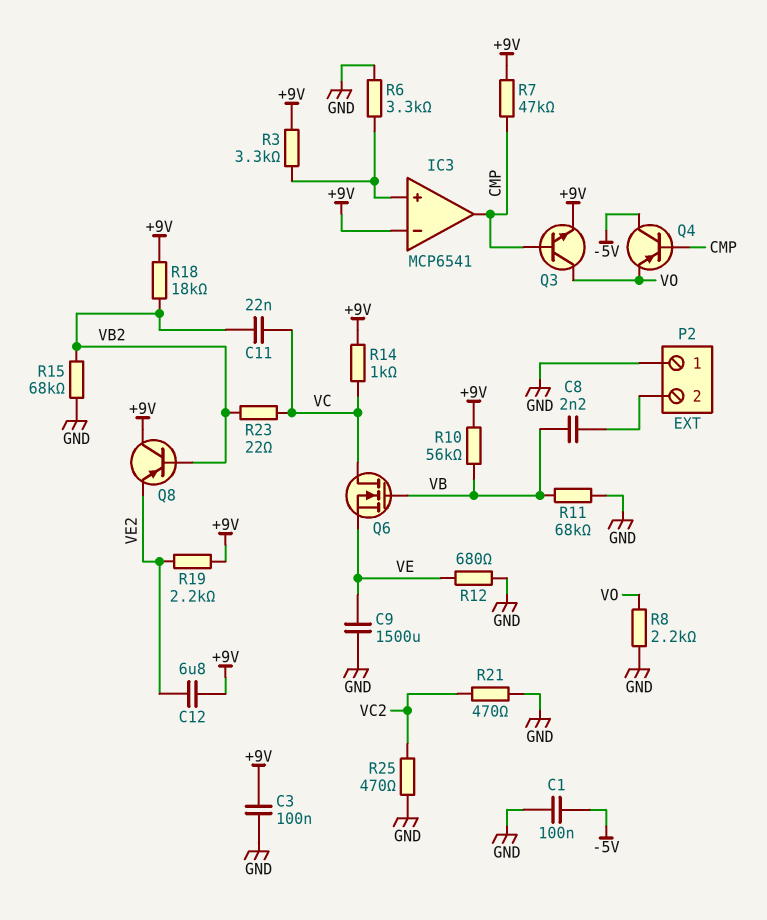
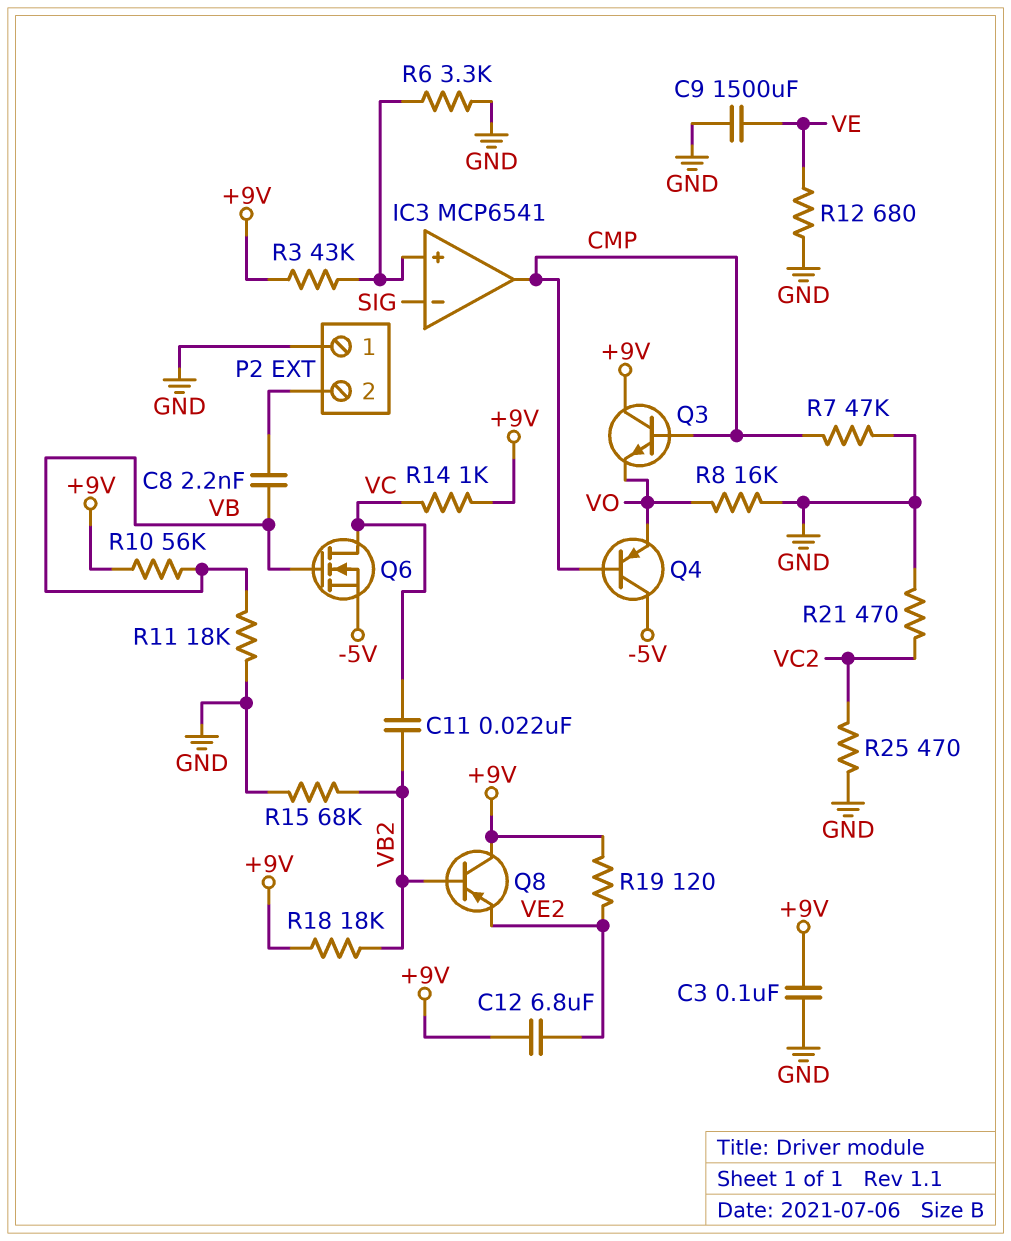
C1: 100nF (-5V, GND) -> none
IC3 pin in-: +9V -> SIG
Q3: NPN (B CMP, C VO, E +9V) -> NPN (B CMP, C +9V, E VO)
Q6: NMOS (G VB, D VC, S VE) -> NMOS (G VB, D VC, S -5V)
R3: 3.3k (+9V, IC3/in+) -> 43k (+9V, IC3/in+)
R7: 47k (+9V, CMP) -> 47k (CMP, GND)
R8: 2.2k (GND, VO) -> 16k (GND, VO)
R11: 68k (GND, VB) -> 18k (GND, VB)
R19: 2.2k (+9V, VE2) -> 120 (+9V, VE2)
R23: 22 (VB2, VC) -> none

